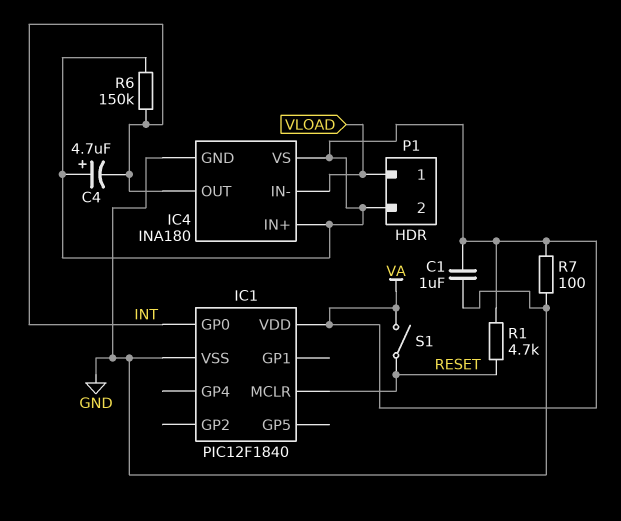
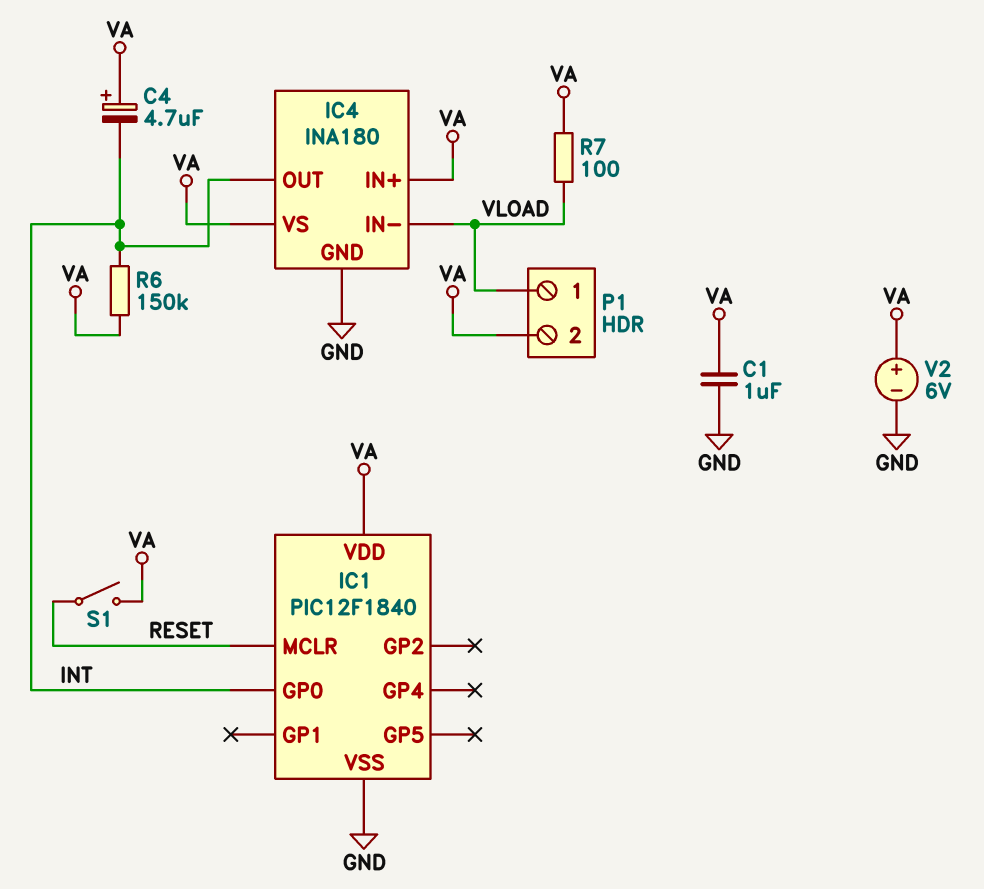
R1: 4.7k (RESET, VA) -> none
R7: 100 (GND, VA) -> 100 (VA, VLOAD)
V2: none -> 6V (plus VA, minus GND)

